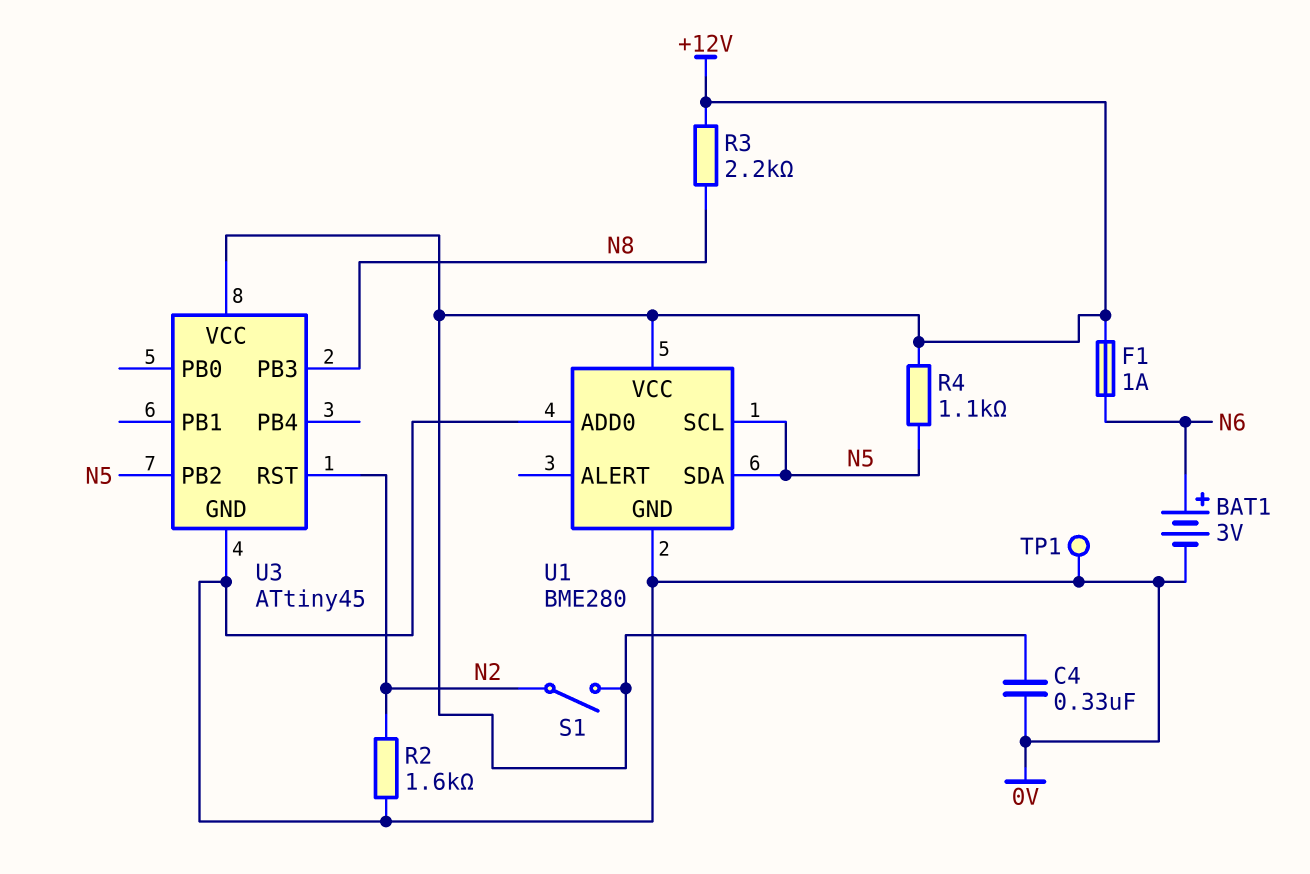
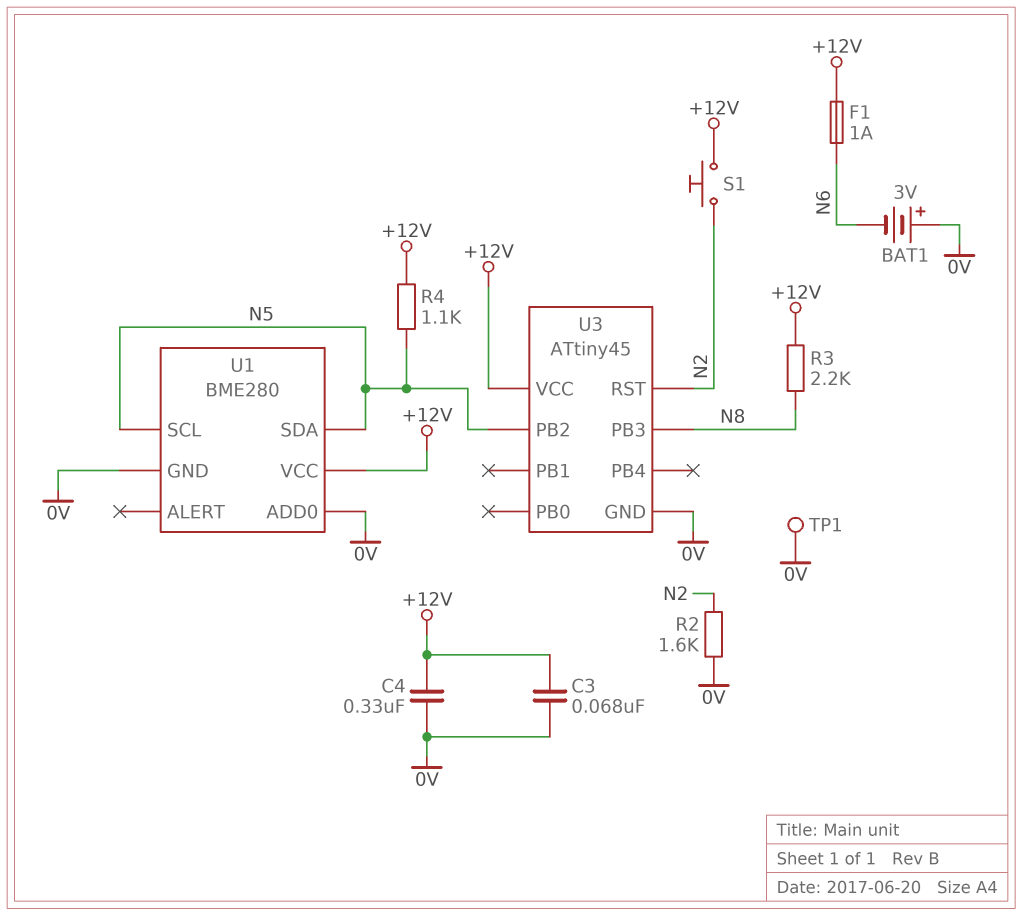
BAT1: 3V (plus N6, minus 0V) -> 3V (plus 0V, minus N6)
C3: none -> 68nF (+12V, 0V)
S1: switch (+12V, N2) -> button (+12V, N2)

